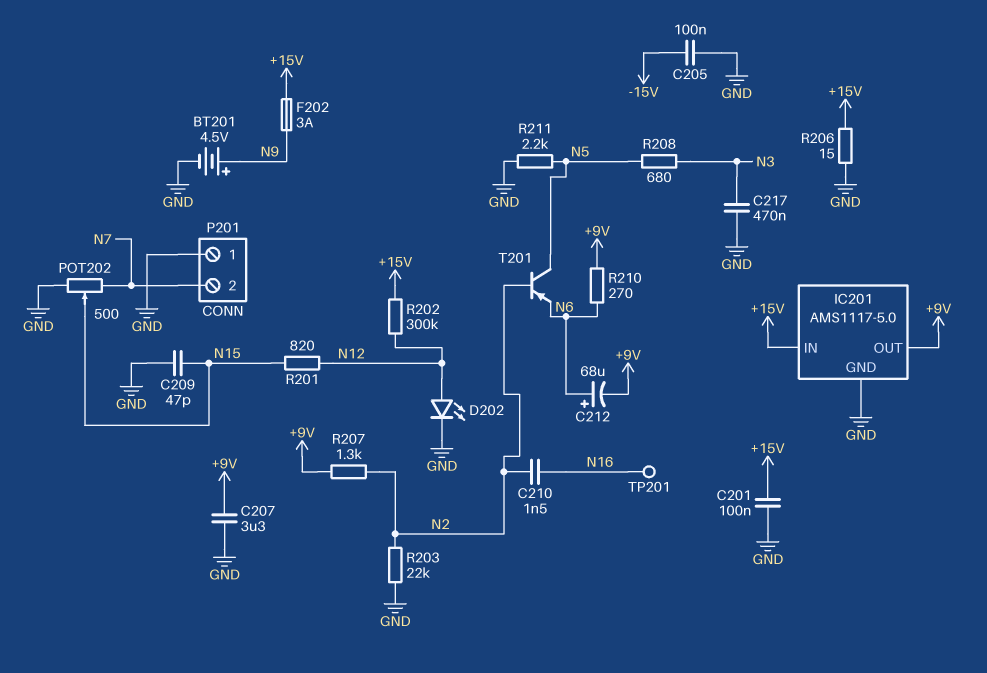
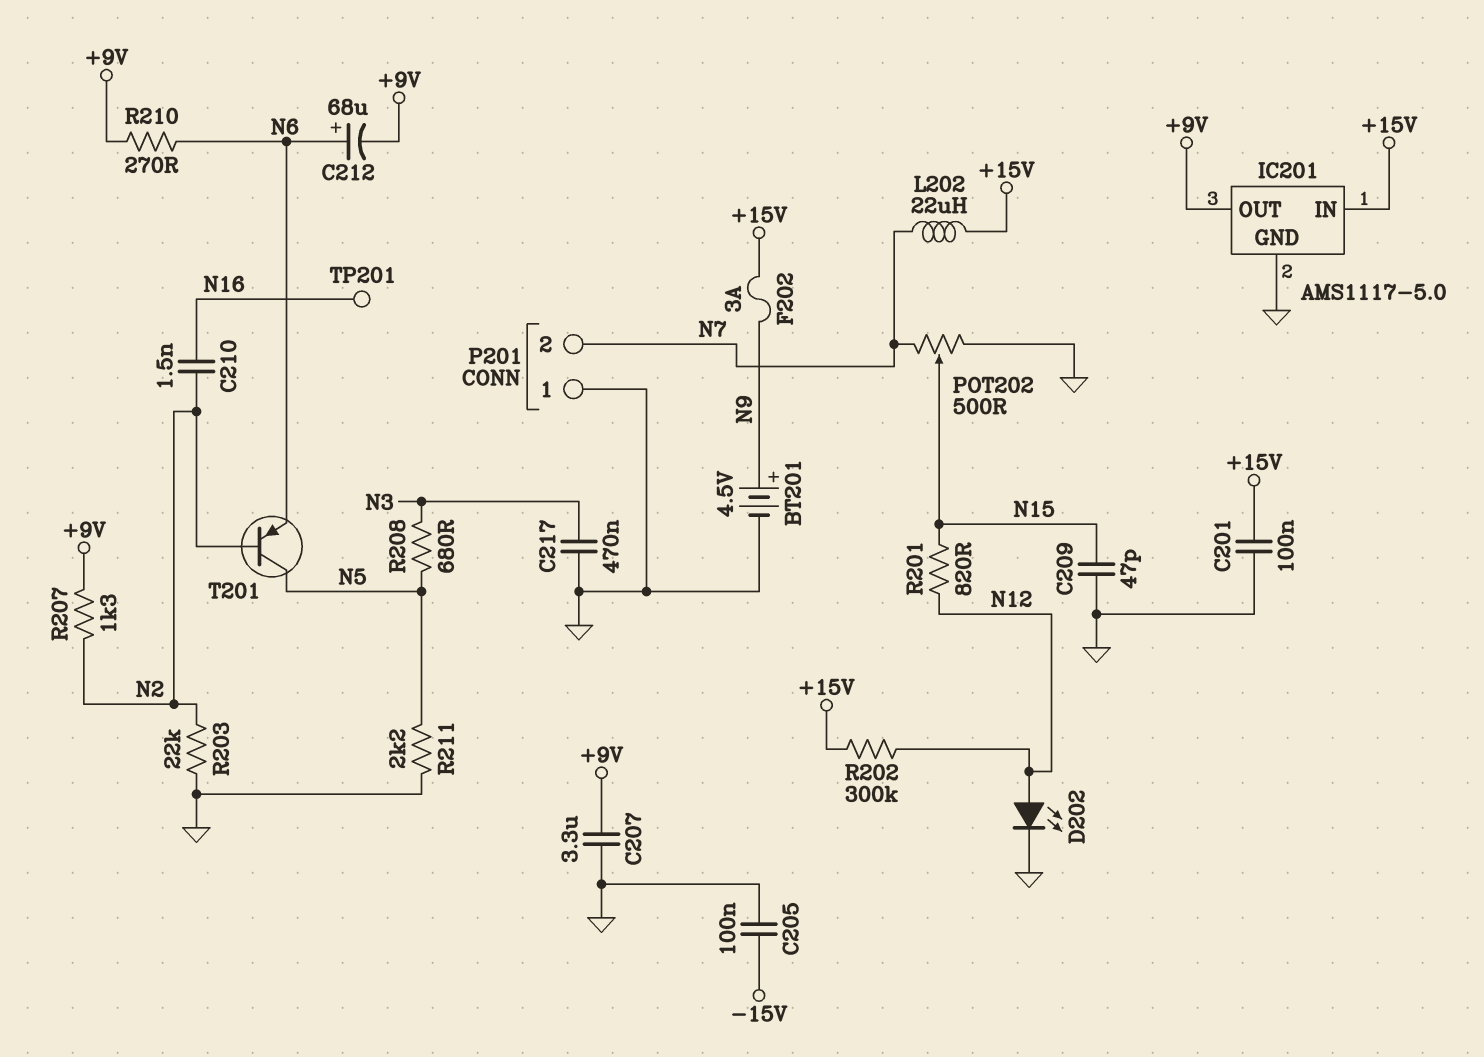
L202: none -> 22uH (+15V, N7)
R206: 15 (+15V, GND) -> none

